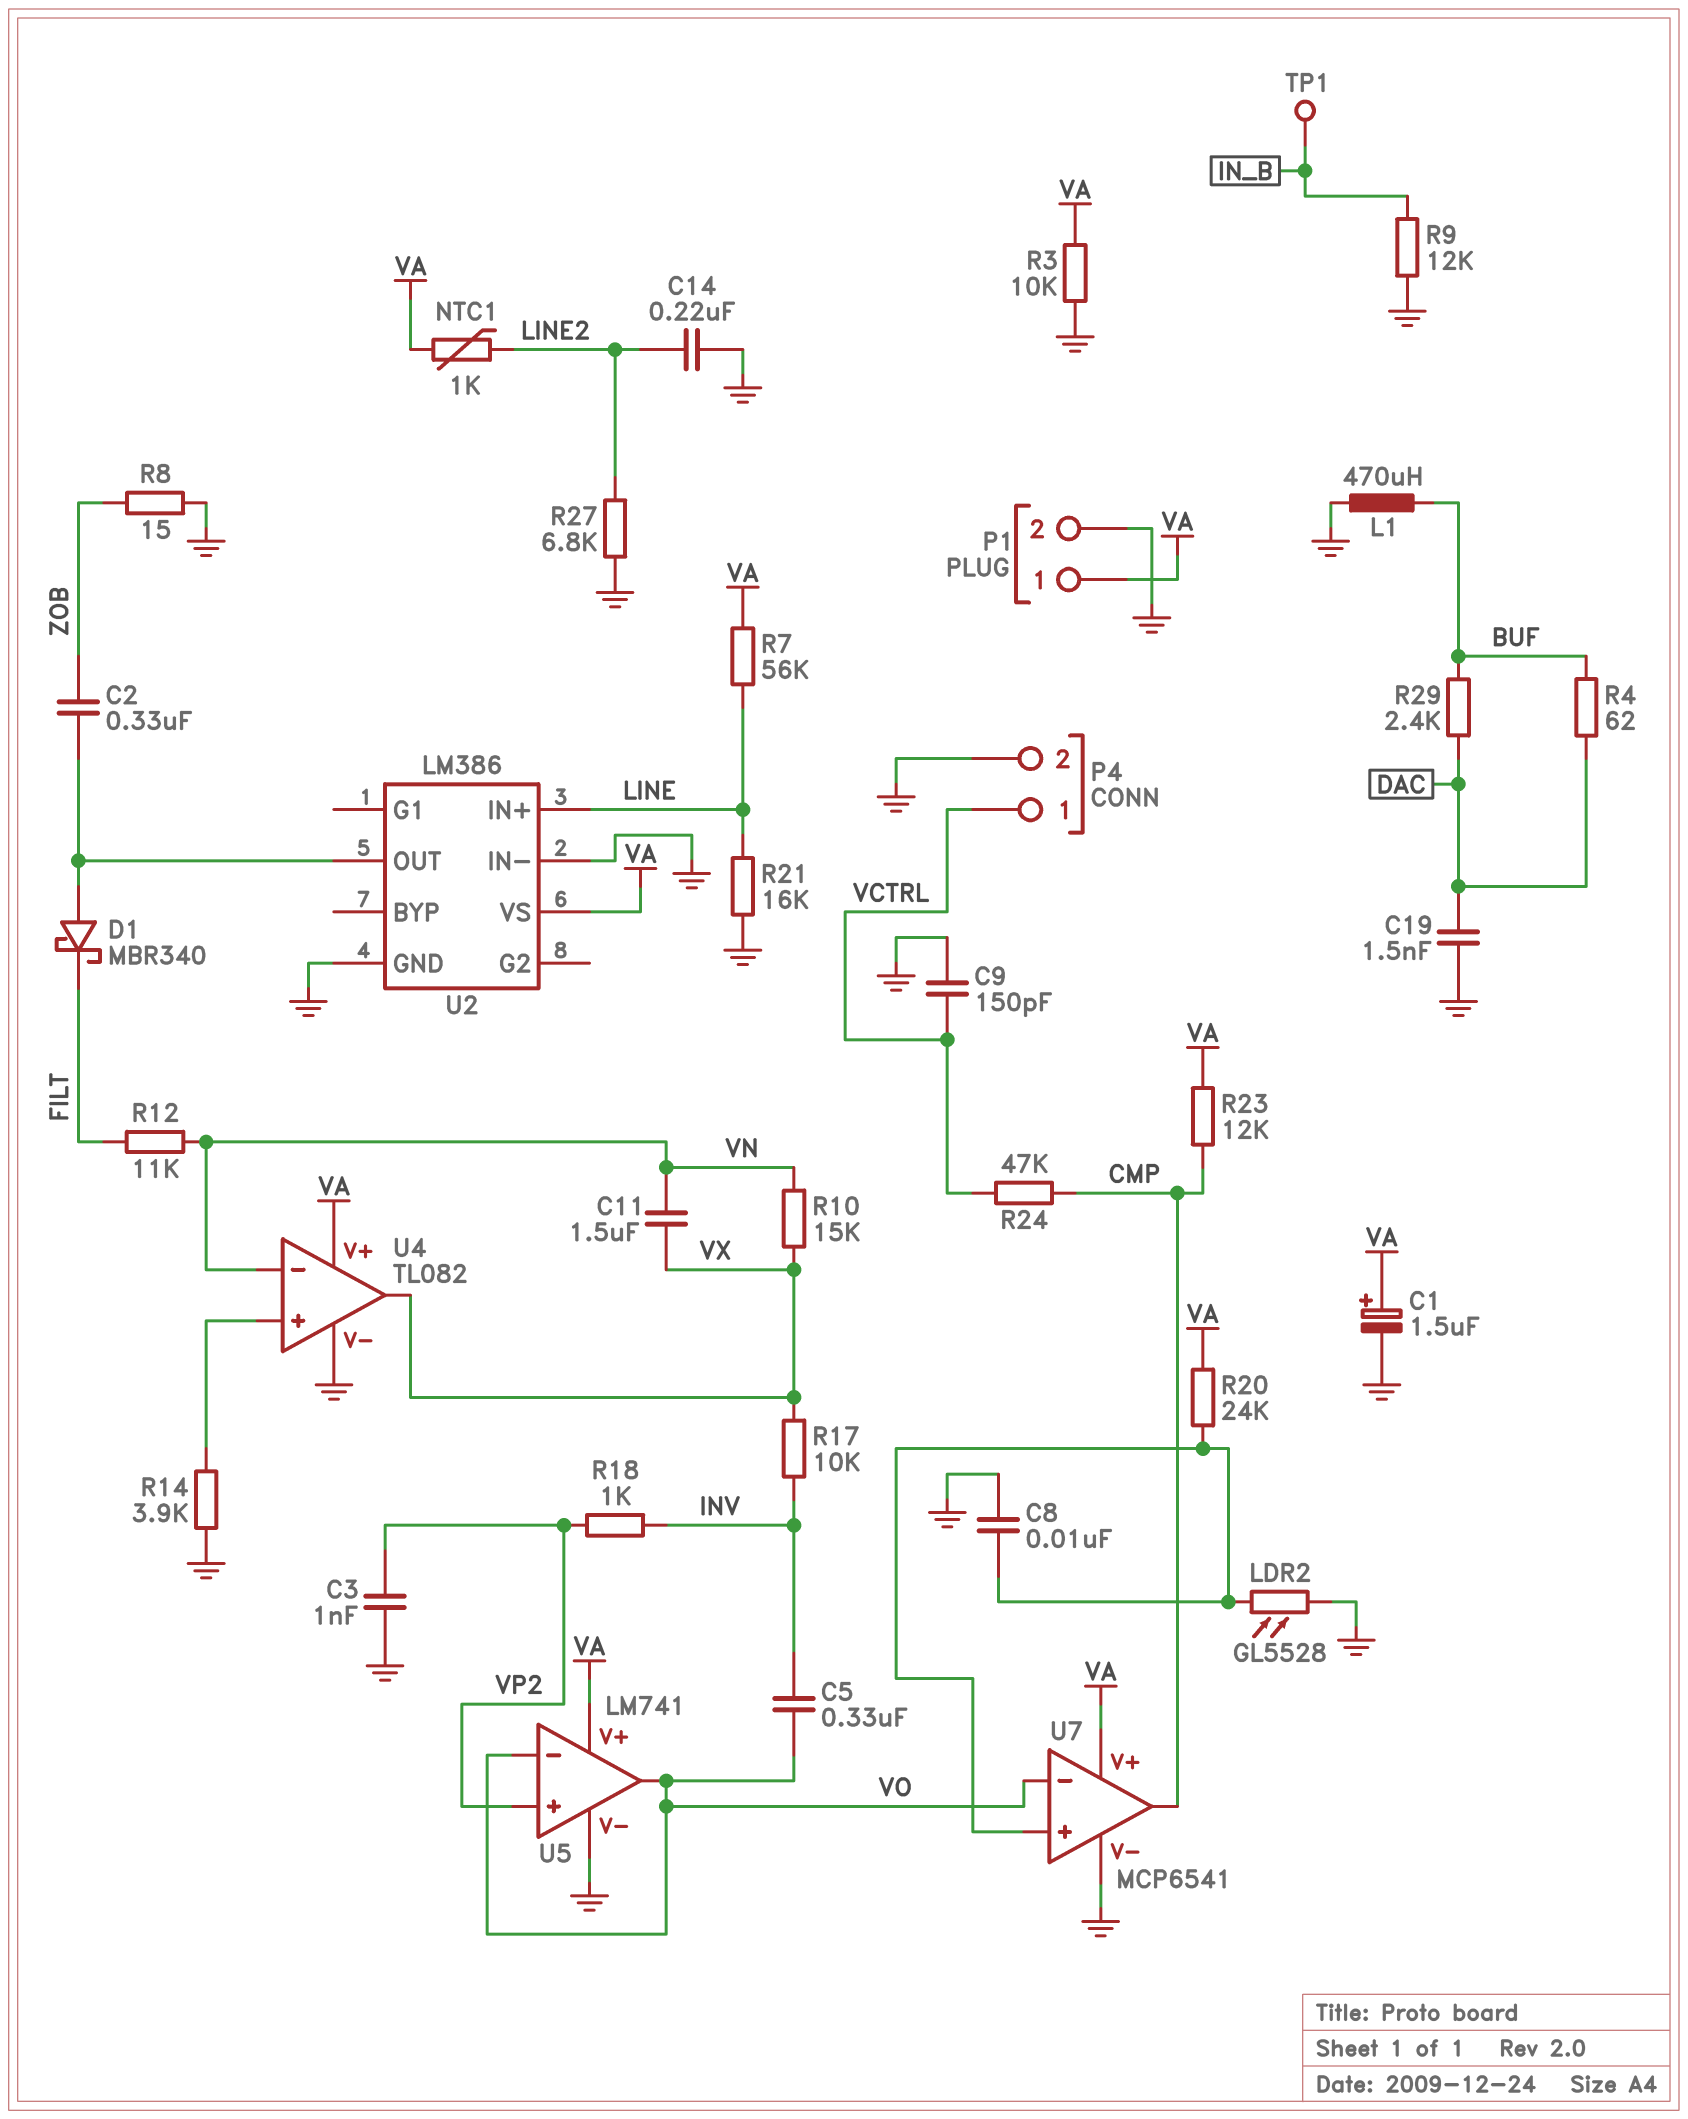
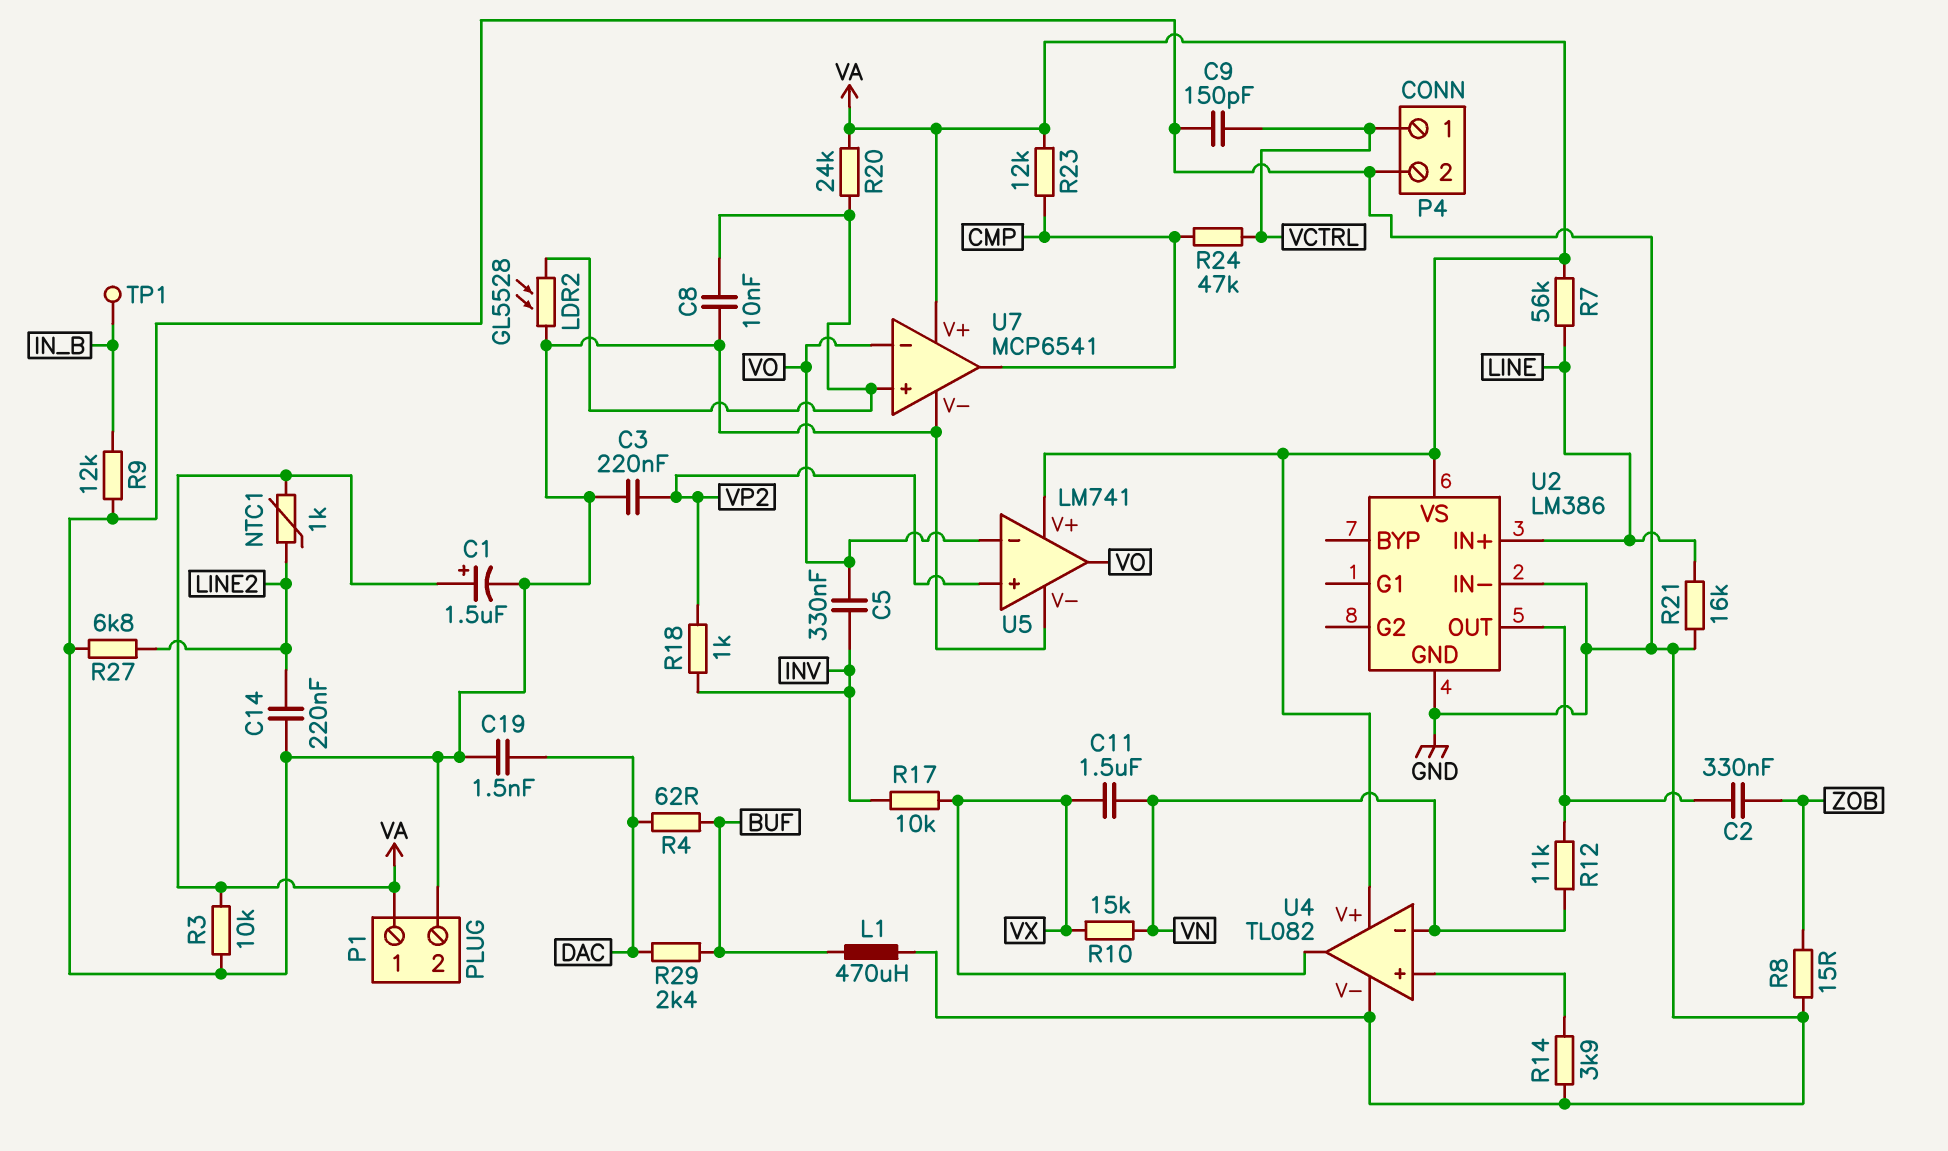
C3: 1nF (GND, VP2) -> 220nF (GND, VP2)
D1: schottky MBR340 (A U2/OUT, K FILT) -> none
R12: 11k (FILT, VN) -> 11k (U2/OUT, VN)

